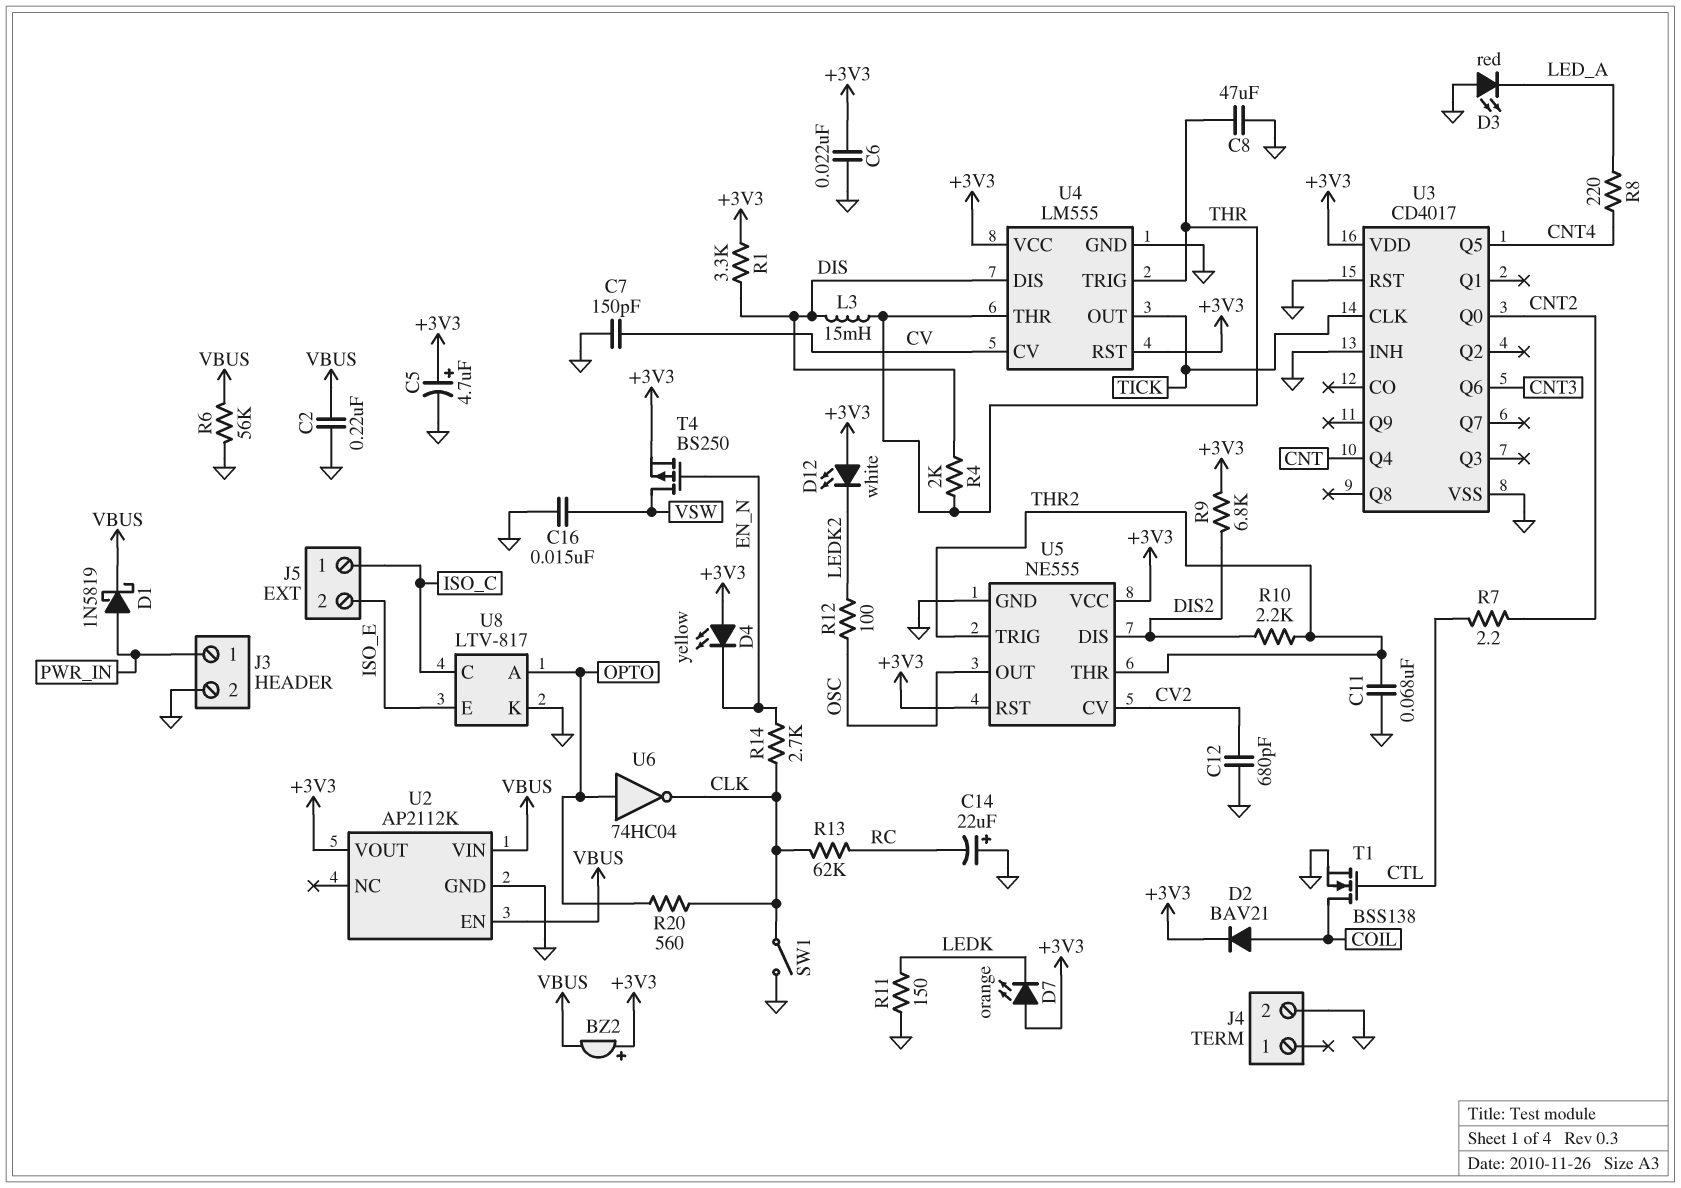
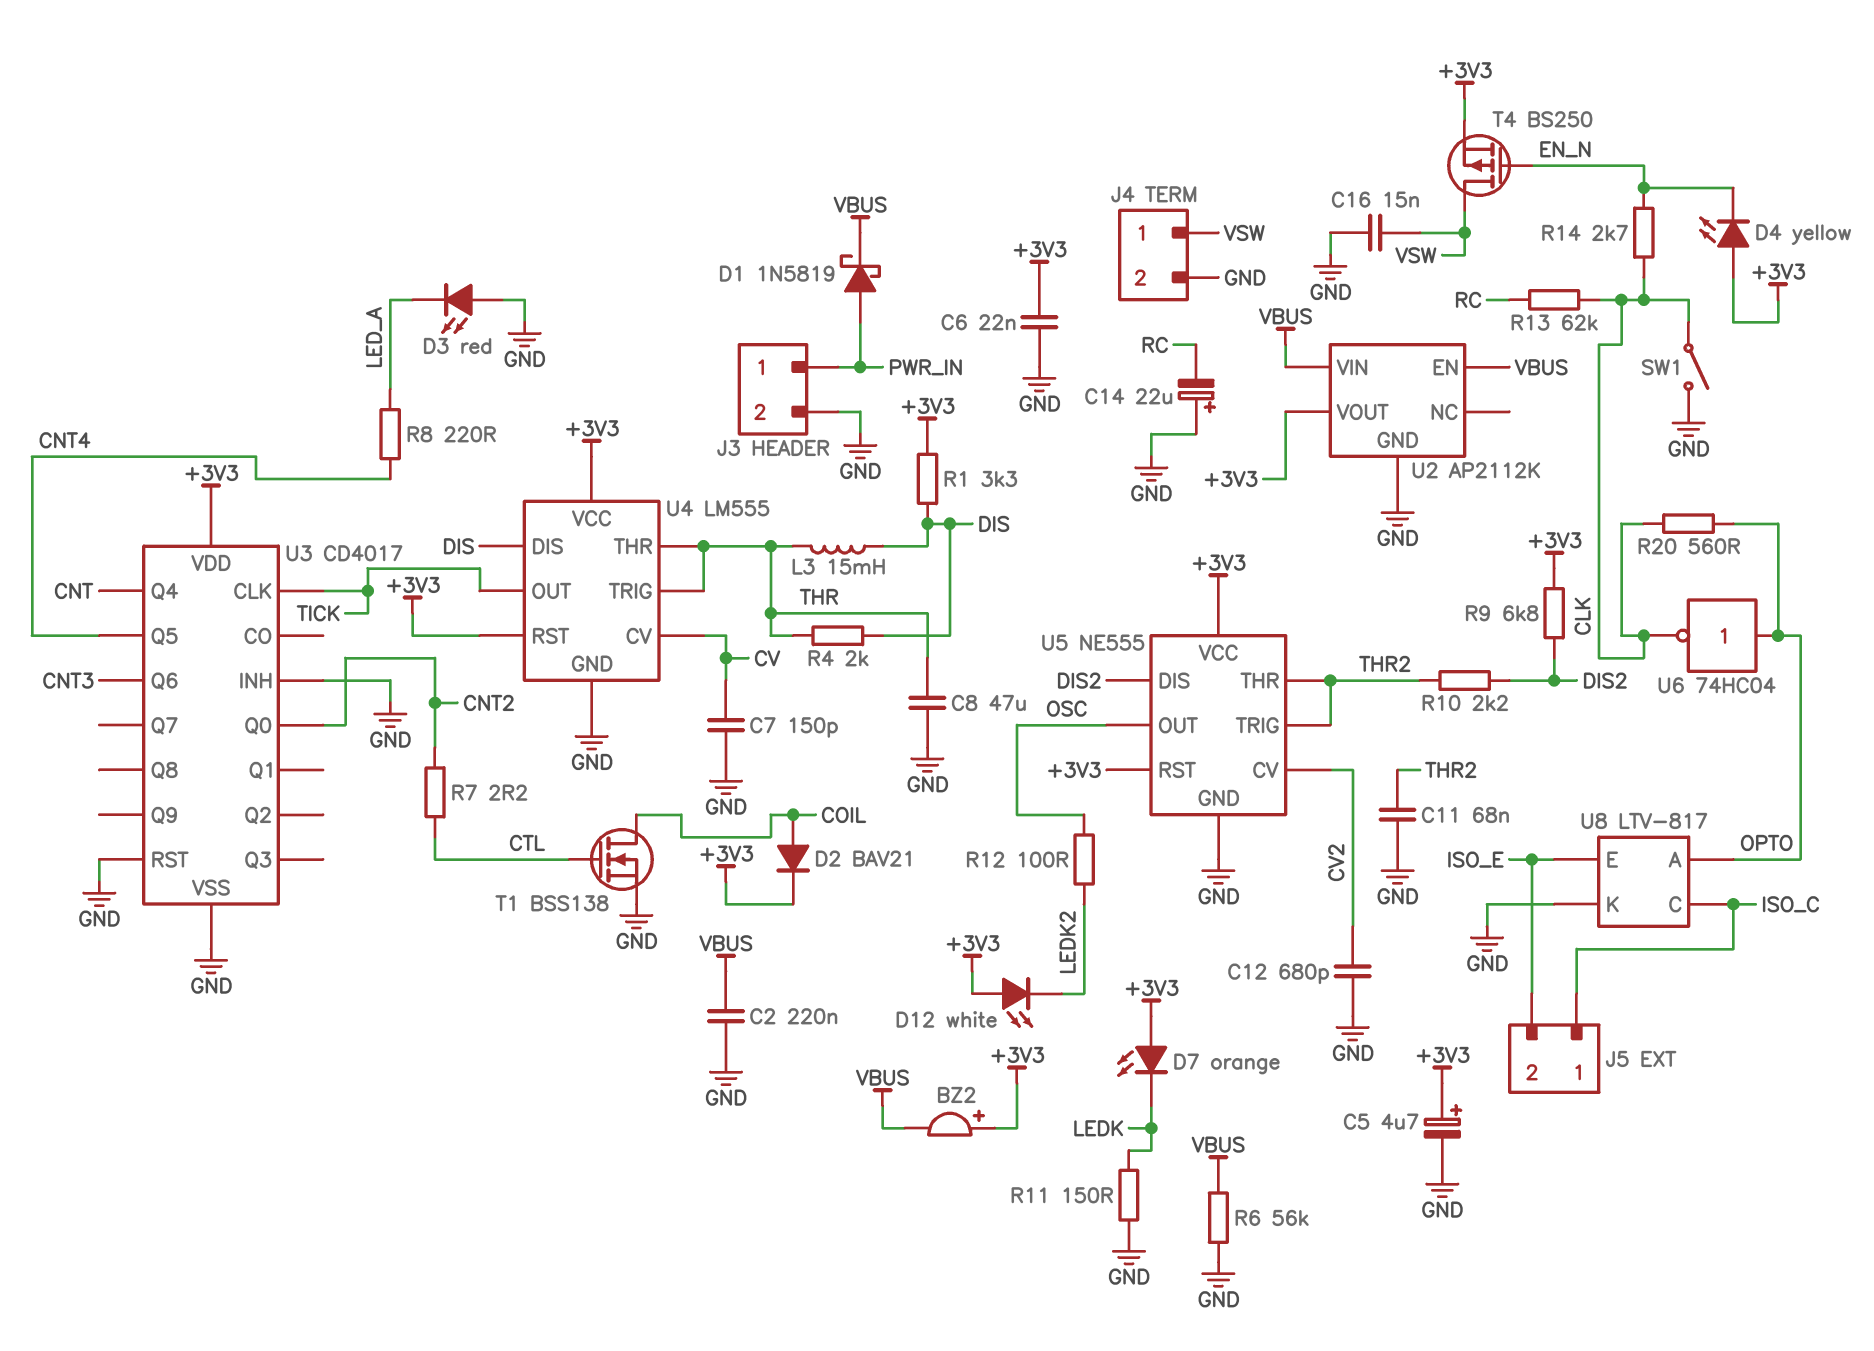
J4 pin 1: none -> VSW

